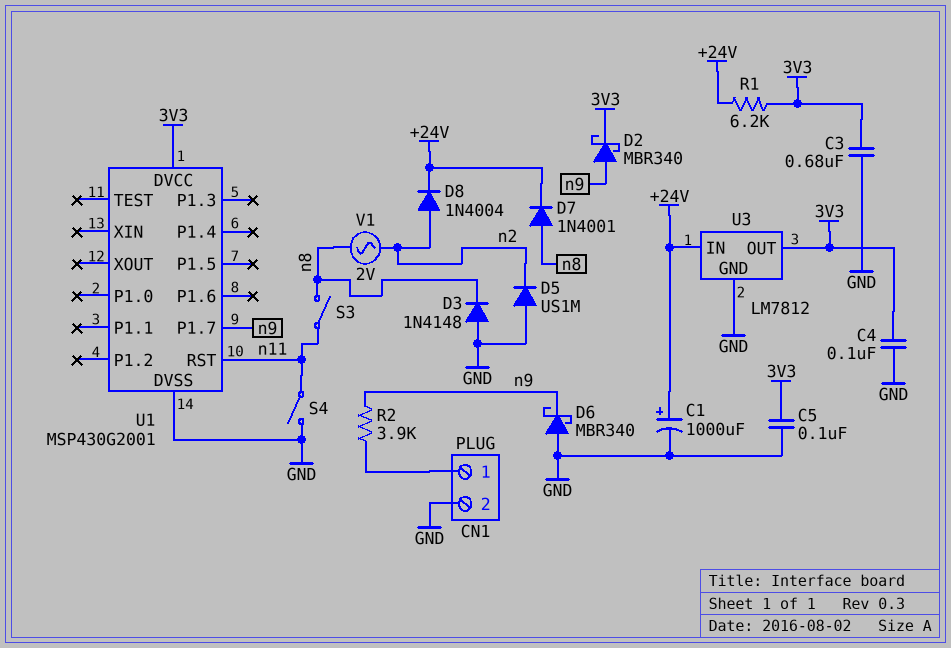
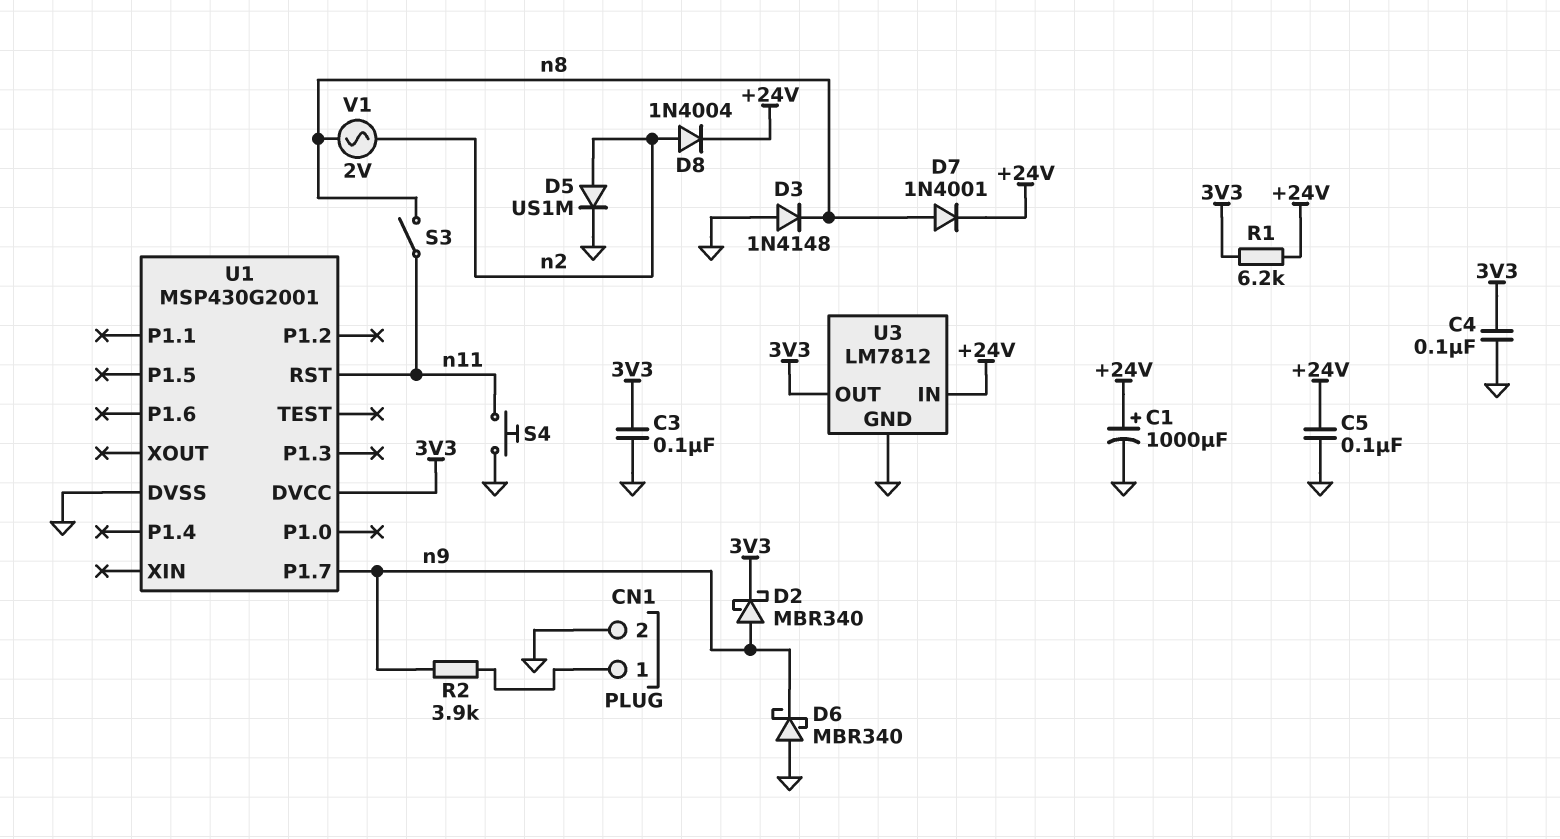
C3: 680nF (3V3, GND) -> 100nF (3V3, GND)
C5: 100nF (3V3, GND) -> 100nF (+24V, GND)
D5: diode US1M (A GND, K n2) -> diode US1M (A n2, K GND)
S4: switch (GND, n11) -> button (GND, n11)

